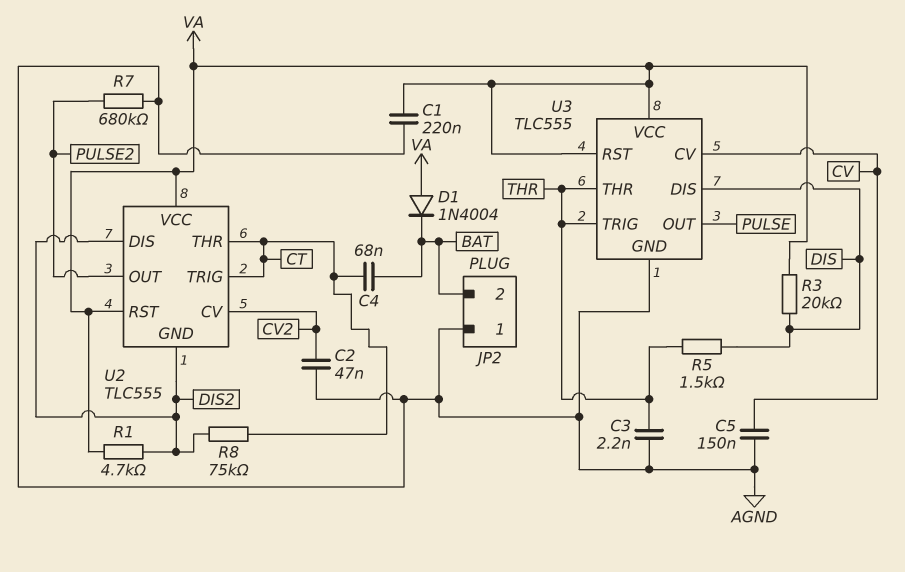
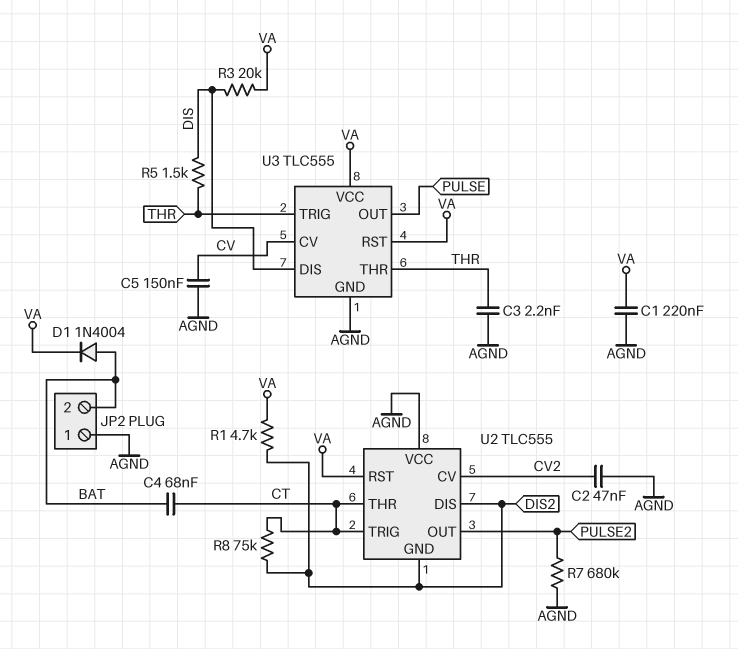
D1: diode 1N4004 (A VA, K BAT) -> diode 1N4004 (A BAT, K VA)
U2 pin VCC: VA -> AGND

